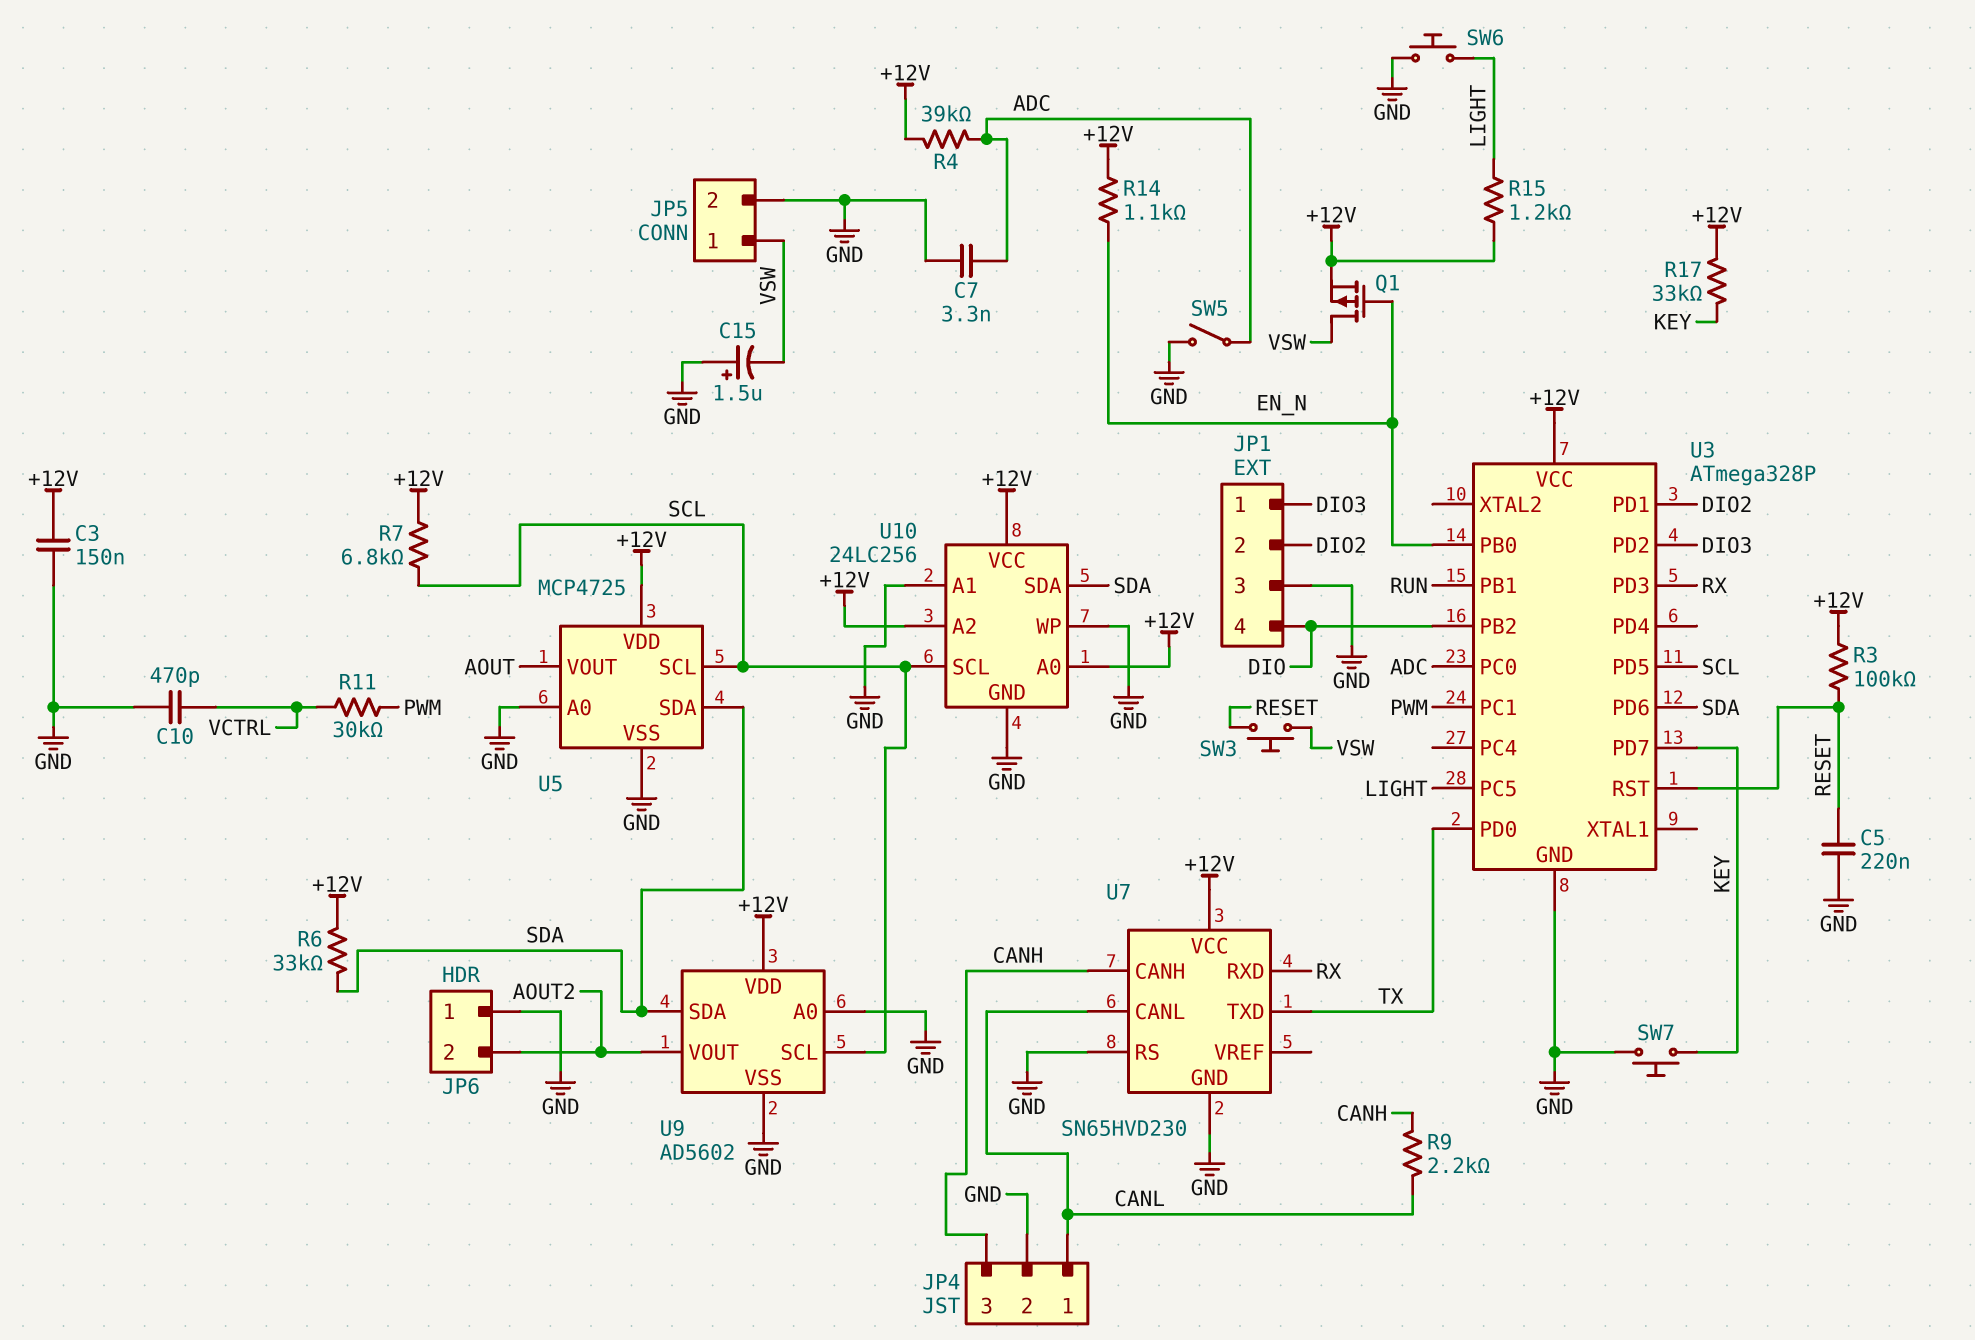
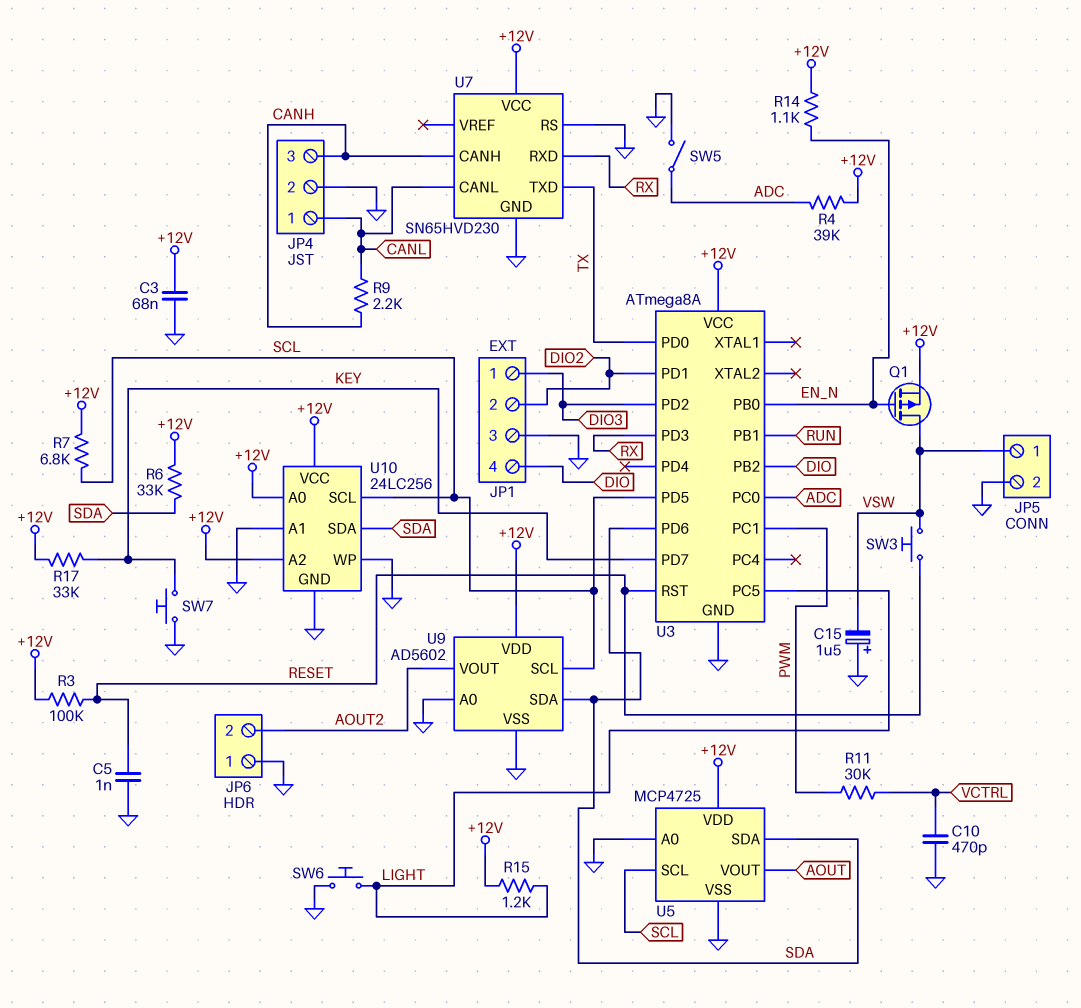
C3: 150nF (+12V, GND) -> 68nF (+12V, GND)
C5: 220nF (GND, RESET) -> 1nF (GND, RESET)
C7: 3.3nF (ADC, GND) -> none
U3: ATmega328P -> ATmega8A

